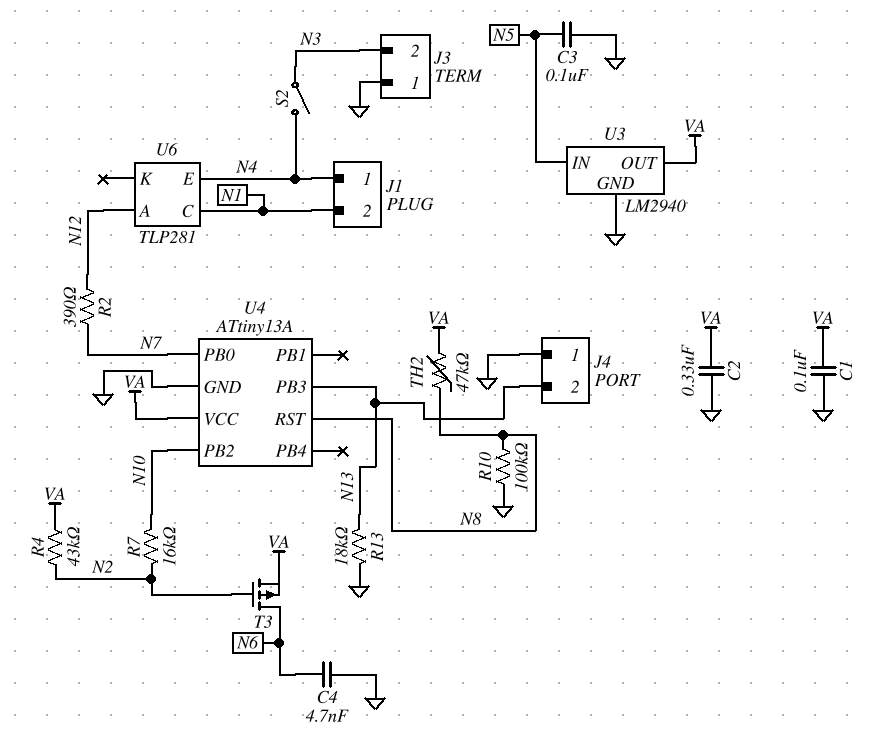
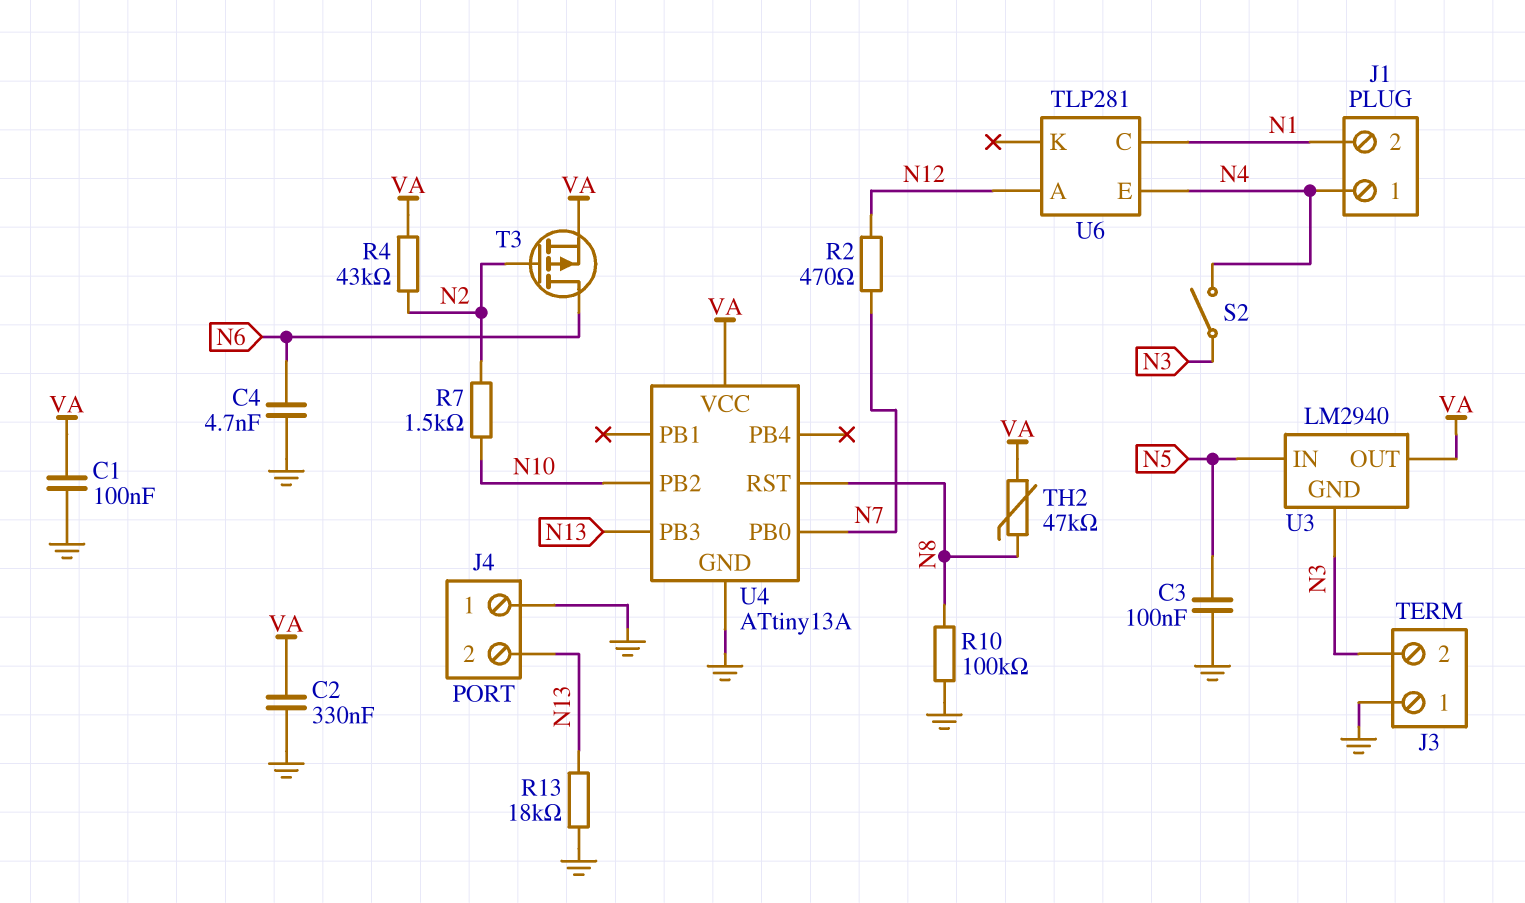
R2: 390 (N7, N12) -> 470 (N7, N12)
R7: 16k (N2, N10) -> 1.5k (N2, N10)
U3 pin GND: GND -> N3

